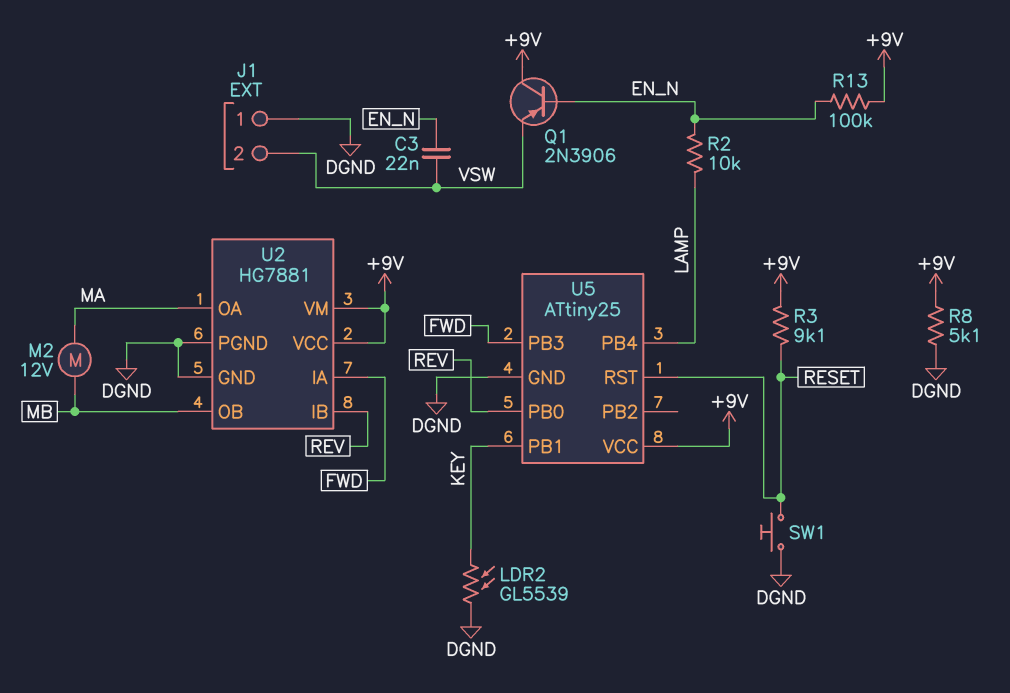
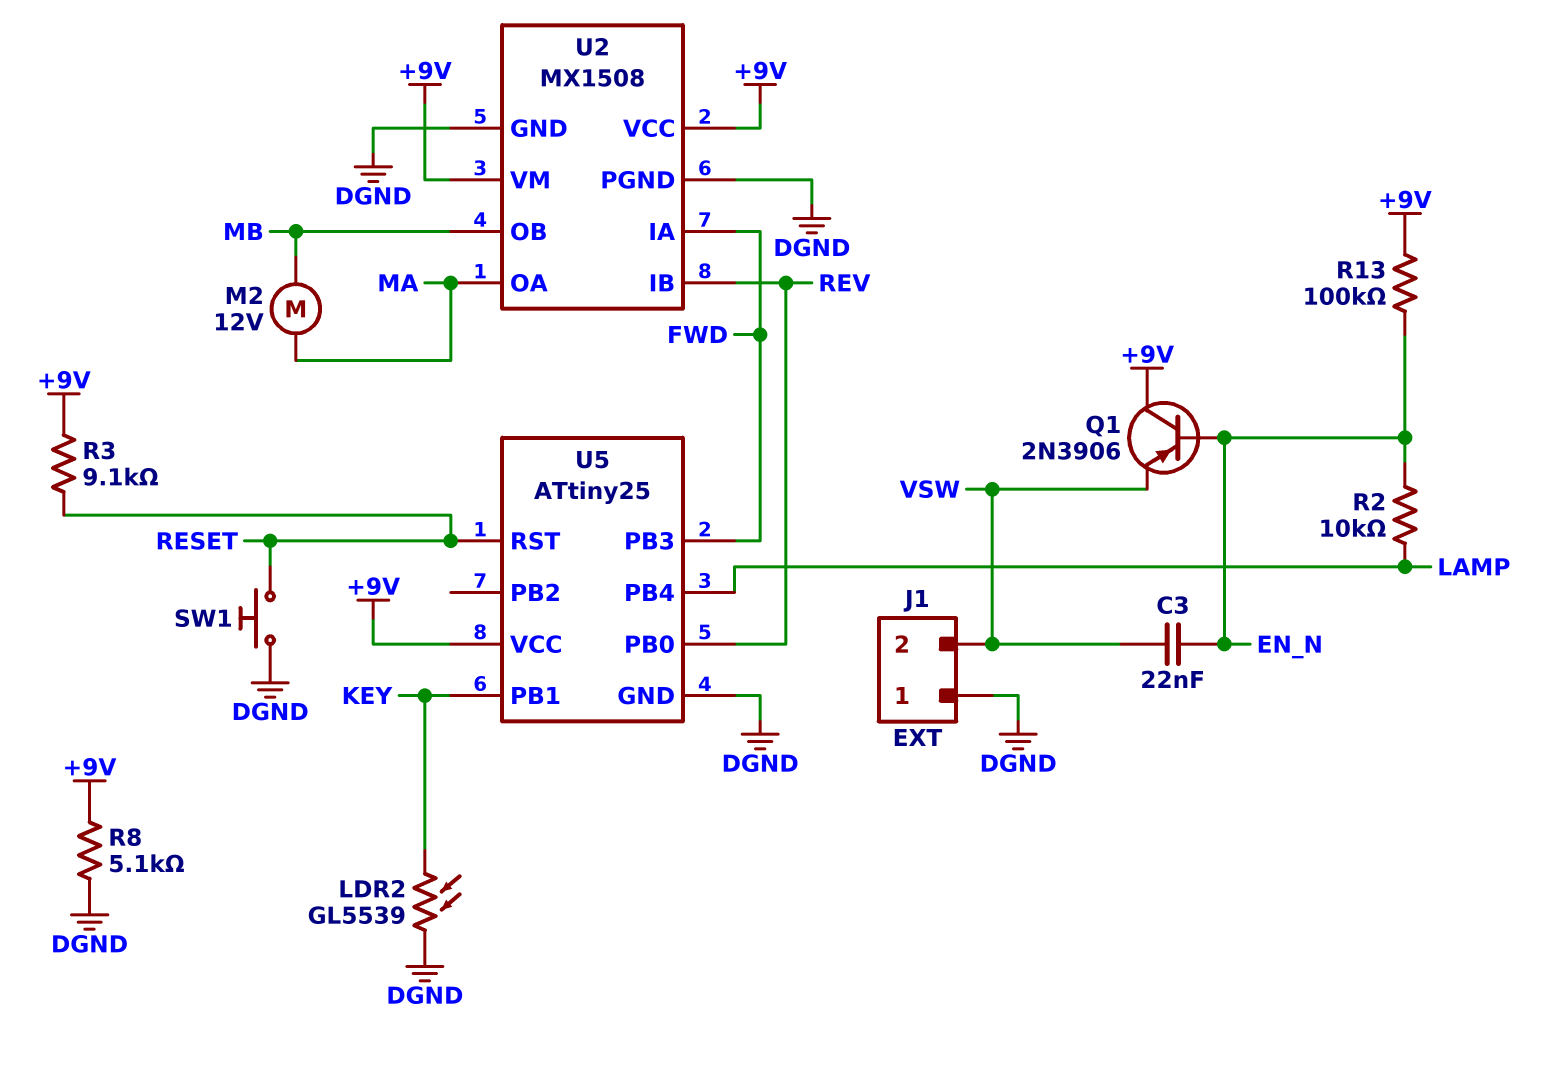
U2: HG7881 -> MX1508

